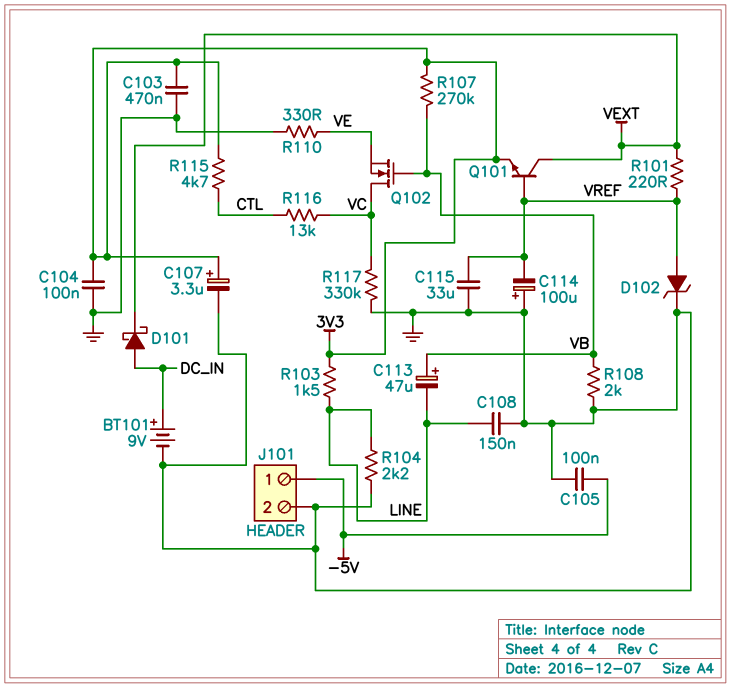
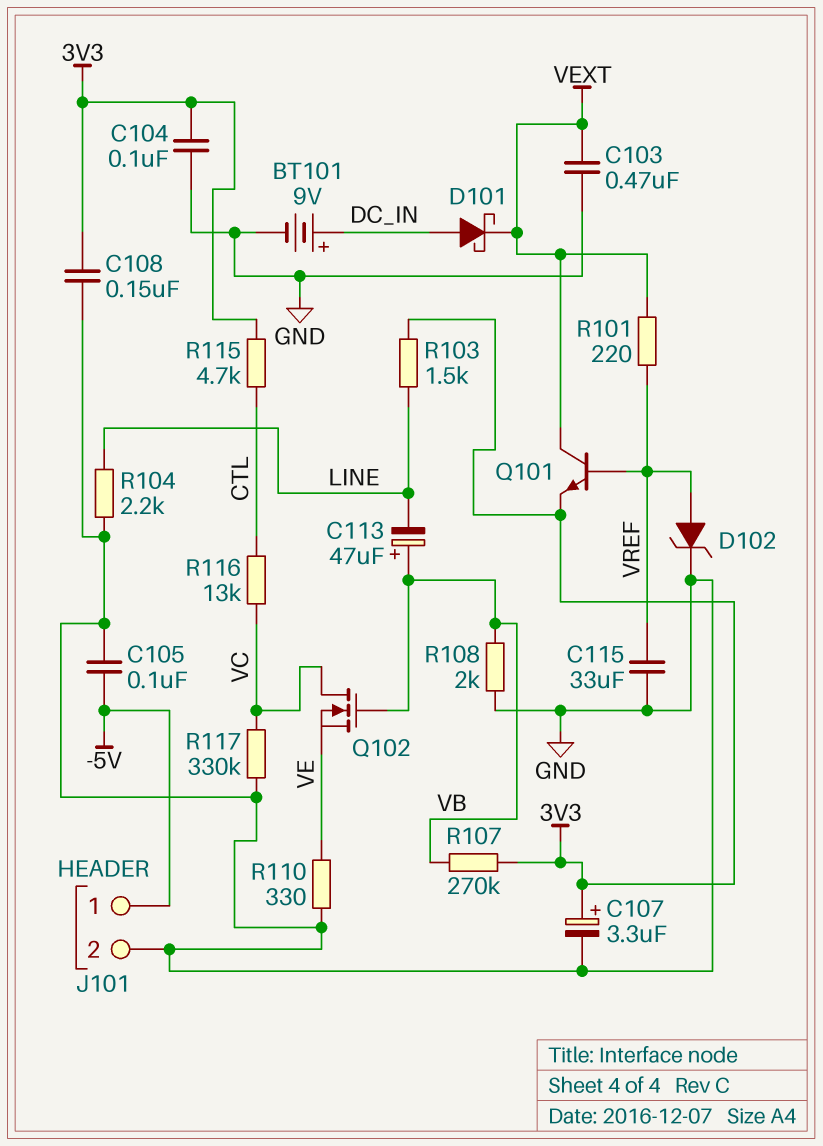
C103: 470nF (3V3, GND) -> 470nF (GND, VEXT)
C108: 150nF (GND, LINE) -> 150nF (3V3, GND)
C114: 100uF (plus GND, minus VREF) -> none

